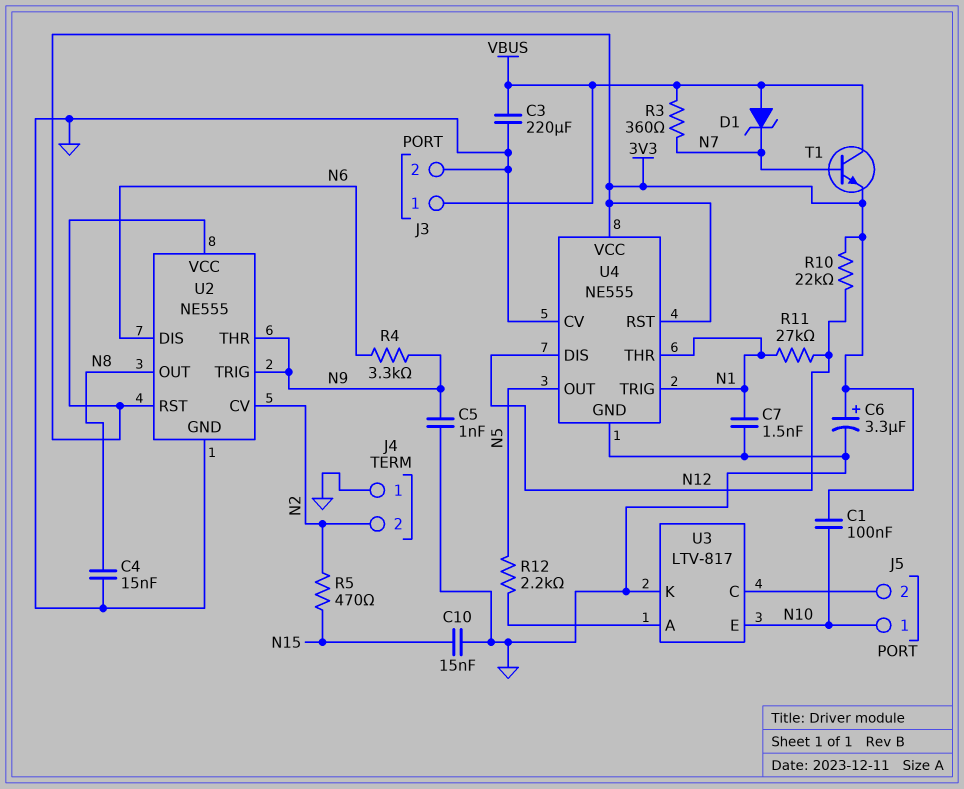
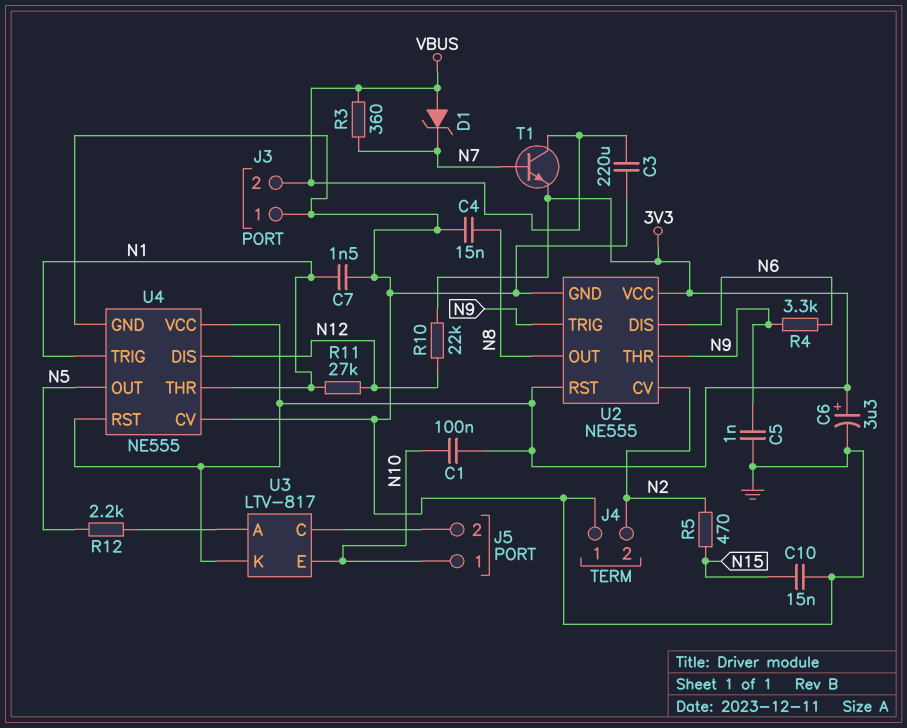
J3 pin 1: VBUS -> GND
J3 pin 2: GND -> VBUS
U3 pin K: GND -> 3V3

